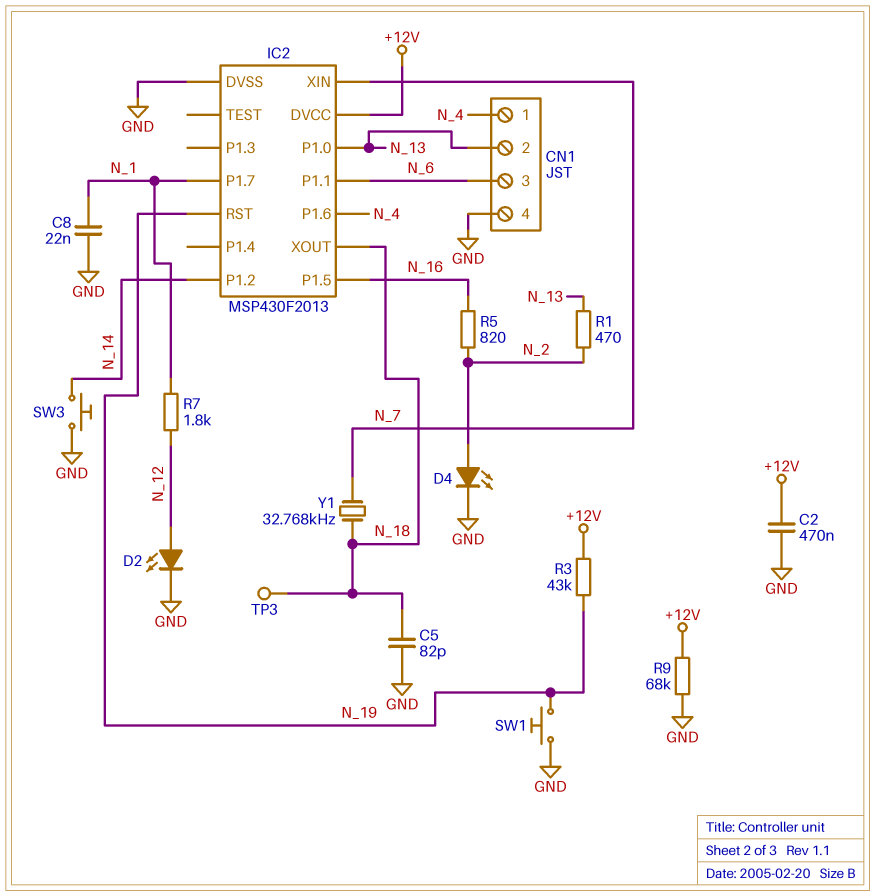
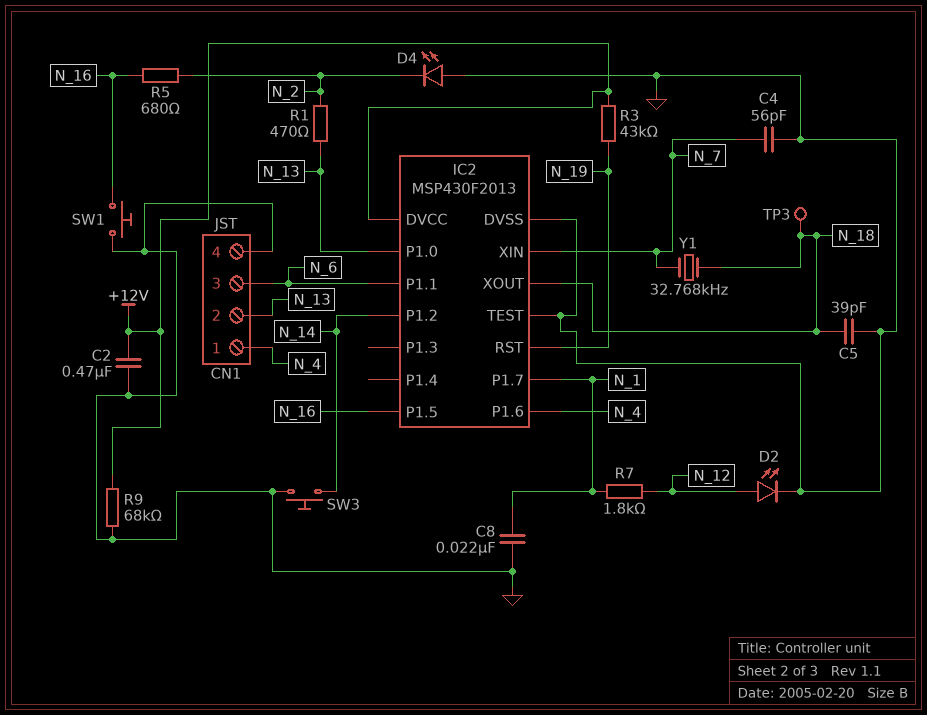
C4: none -> 56pF (GND, N_7)
C5: 82pF (GND, N_18) -> 39pF (GND, N_18)
D4: LED (A N_2, K GND) -> LED (A GND, K N_2)
IC2 pin TEST: none -> GND
R5: 820 (N_2, N_16) -> 680 (N_2, N_16)
SW1: button (GND, N_19) -> button (GND, N_16)

